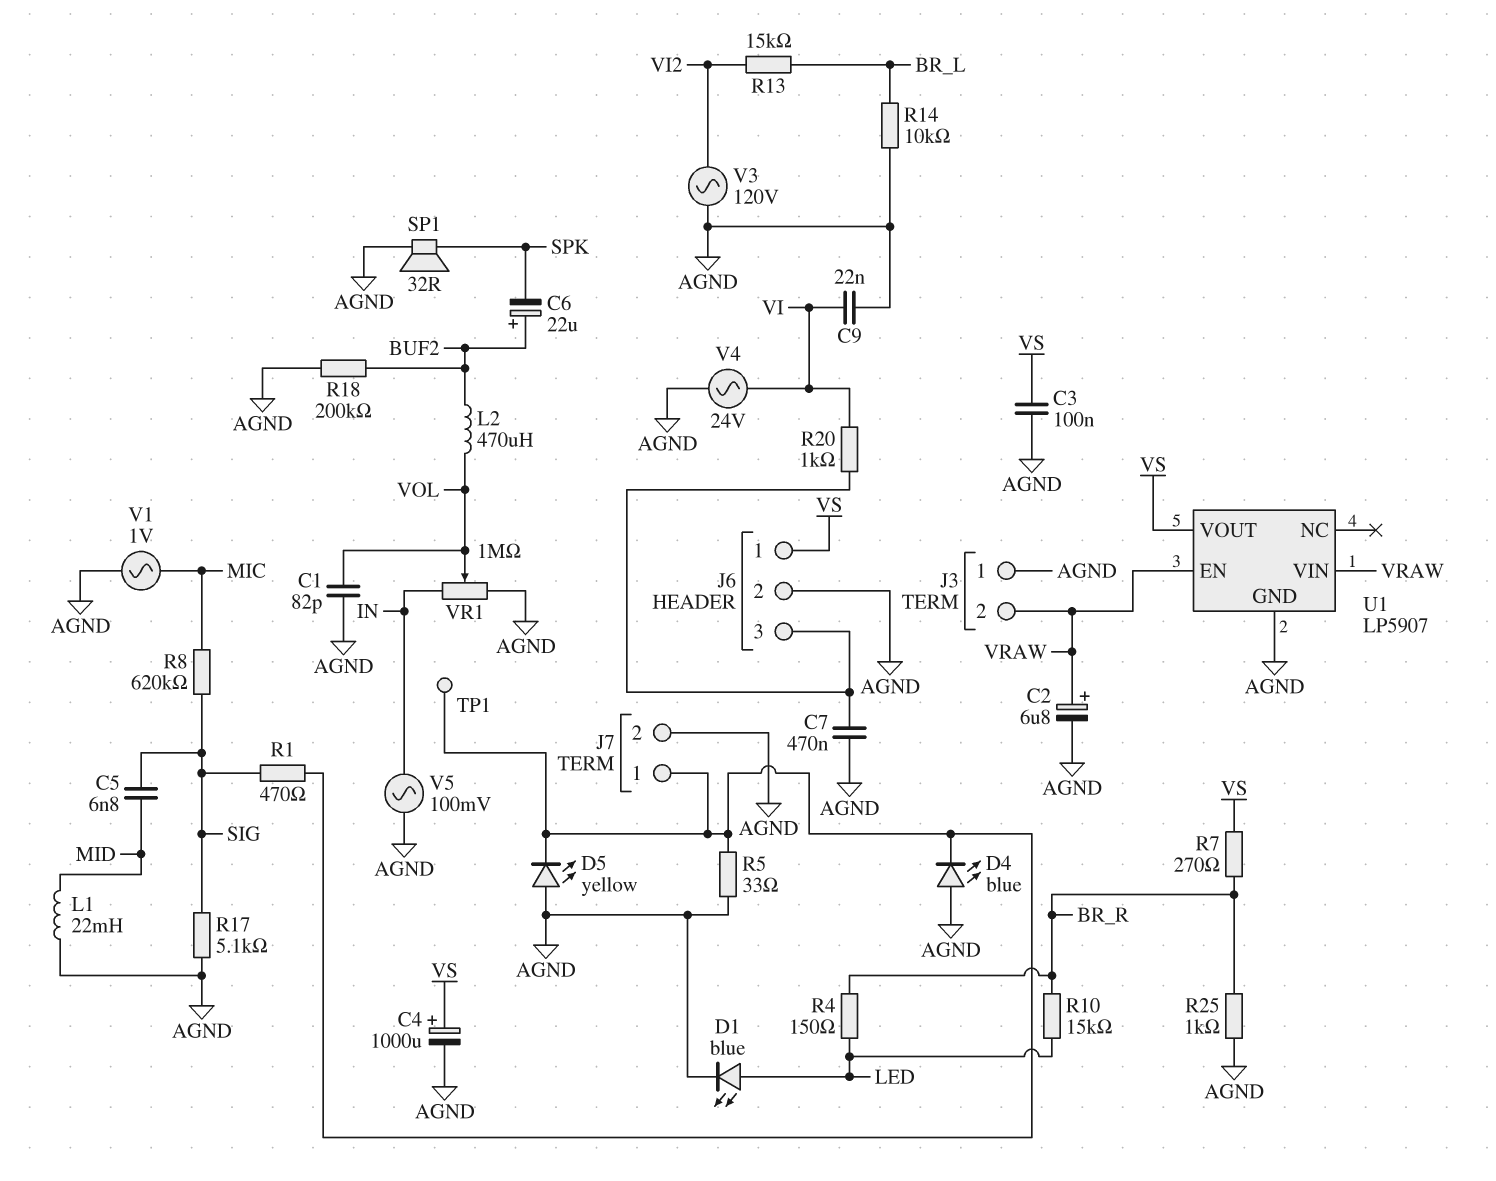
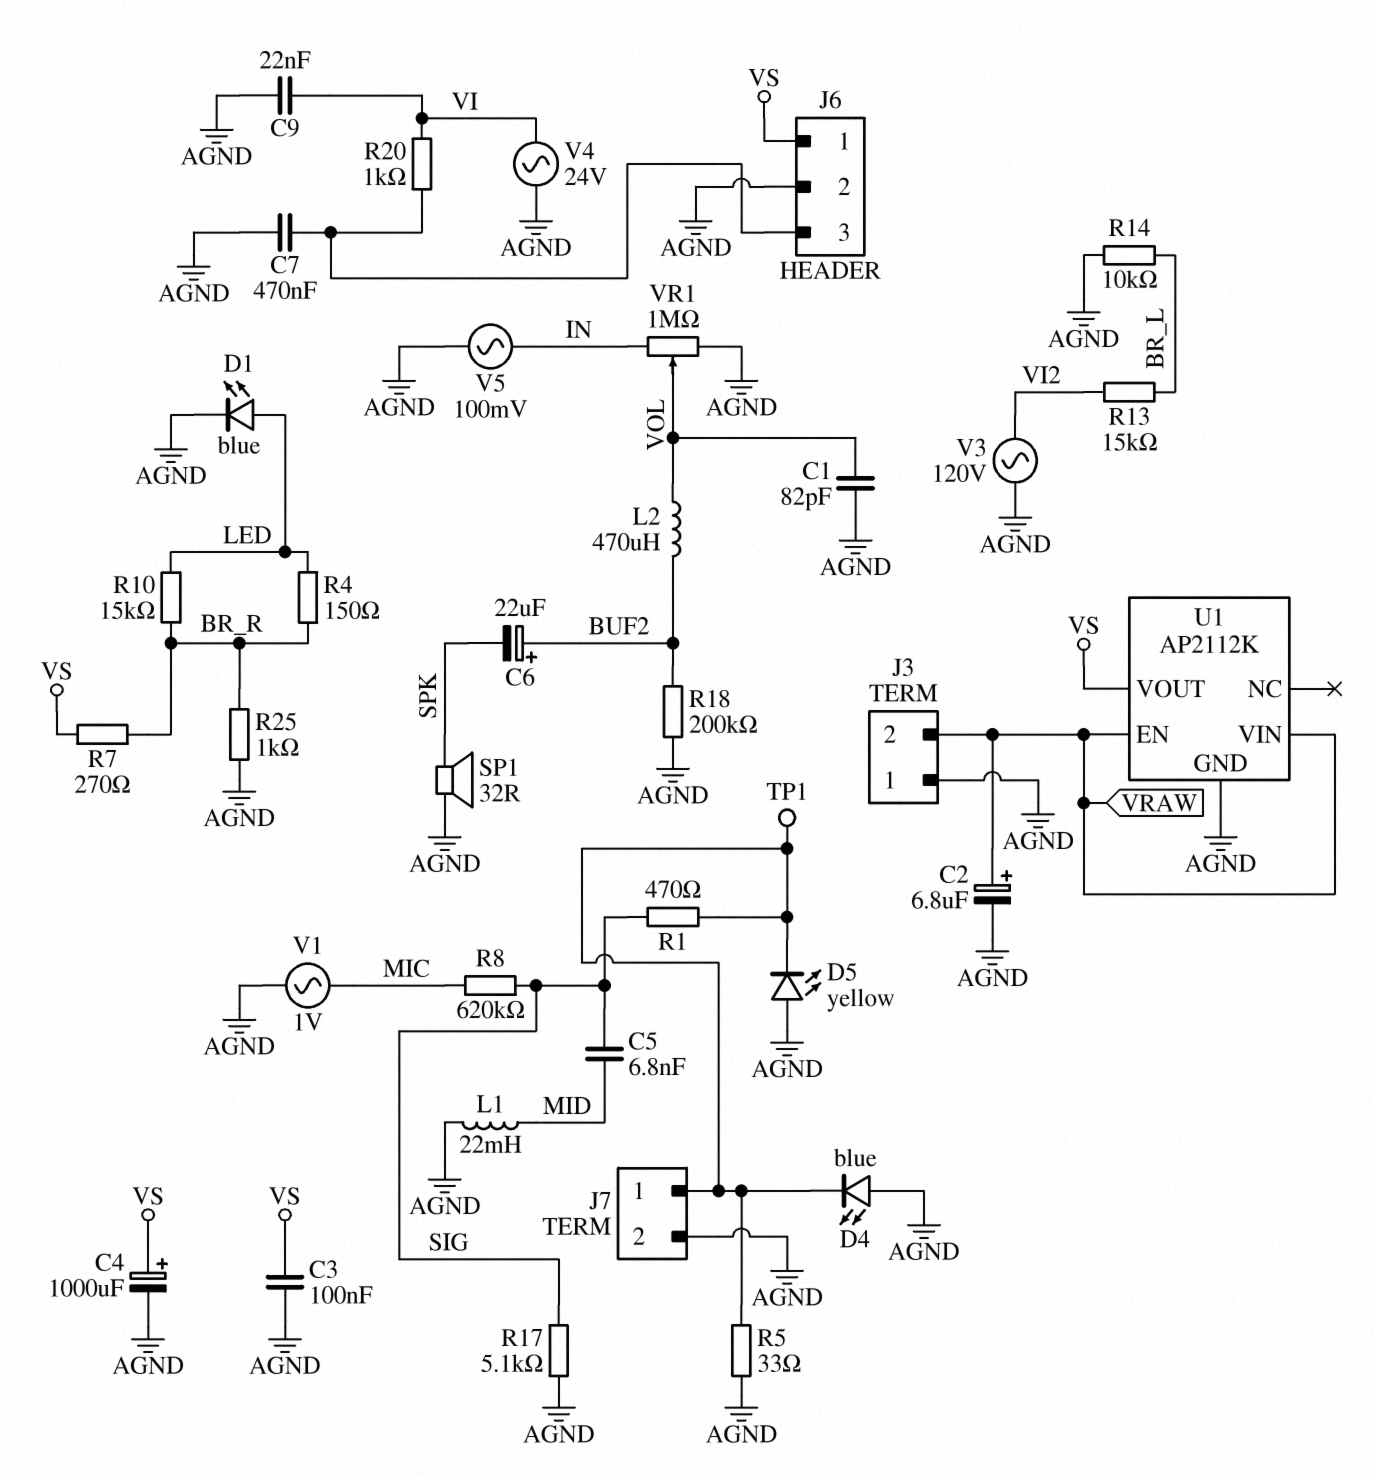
U1: LP5907 -> AP2112K

